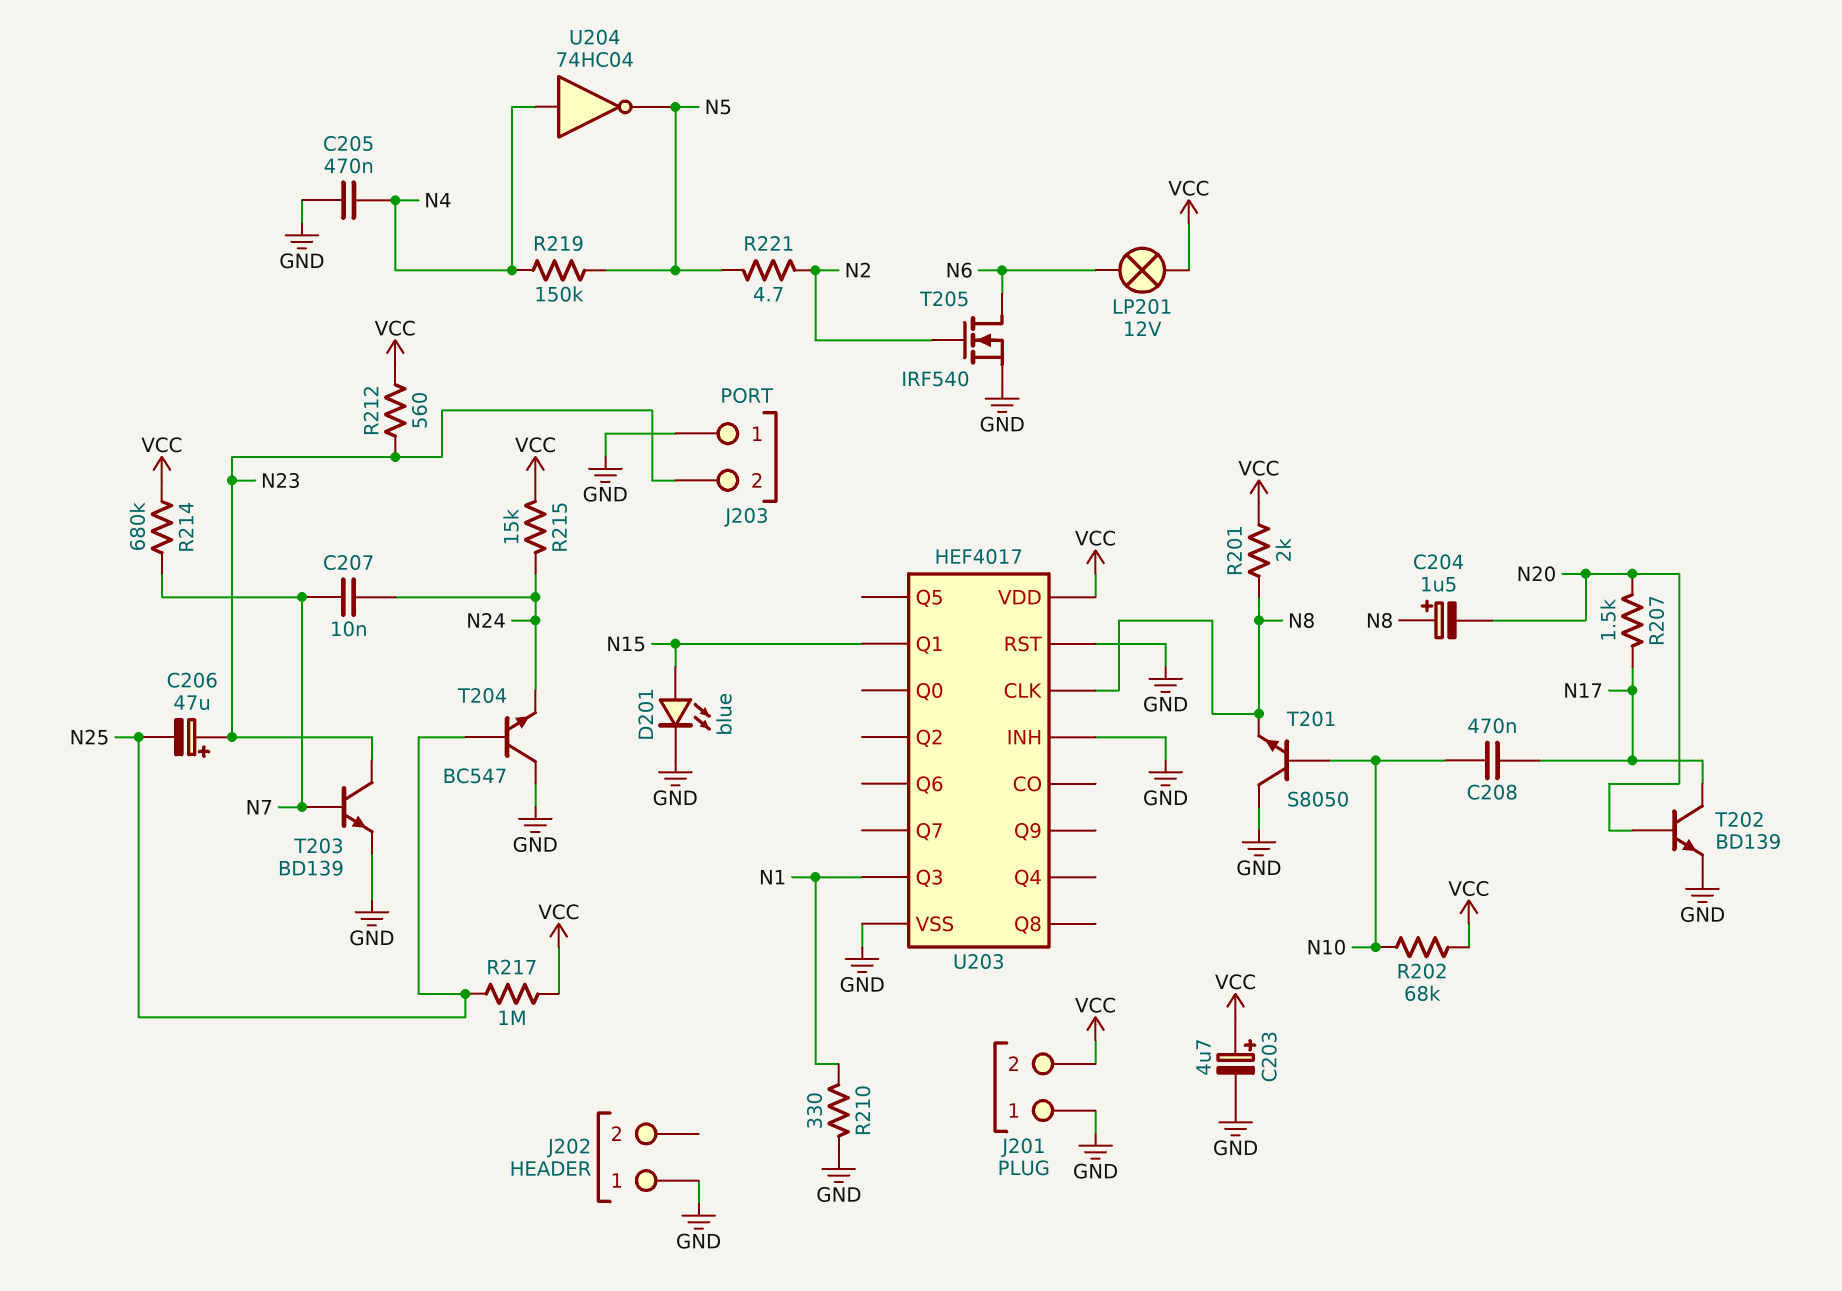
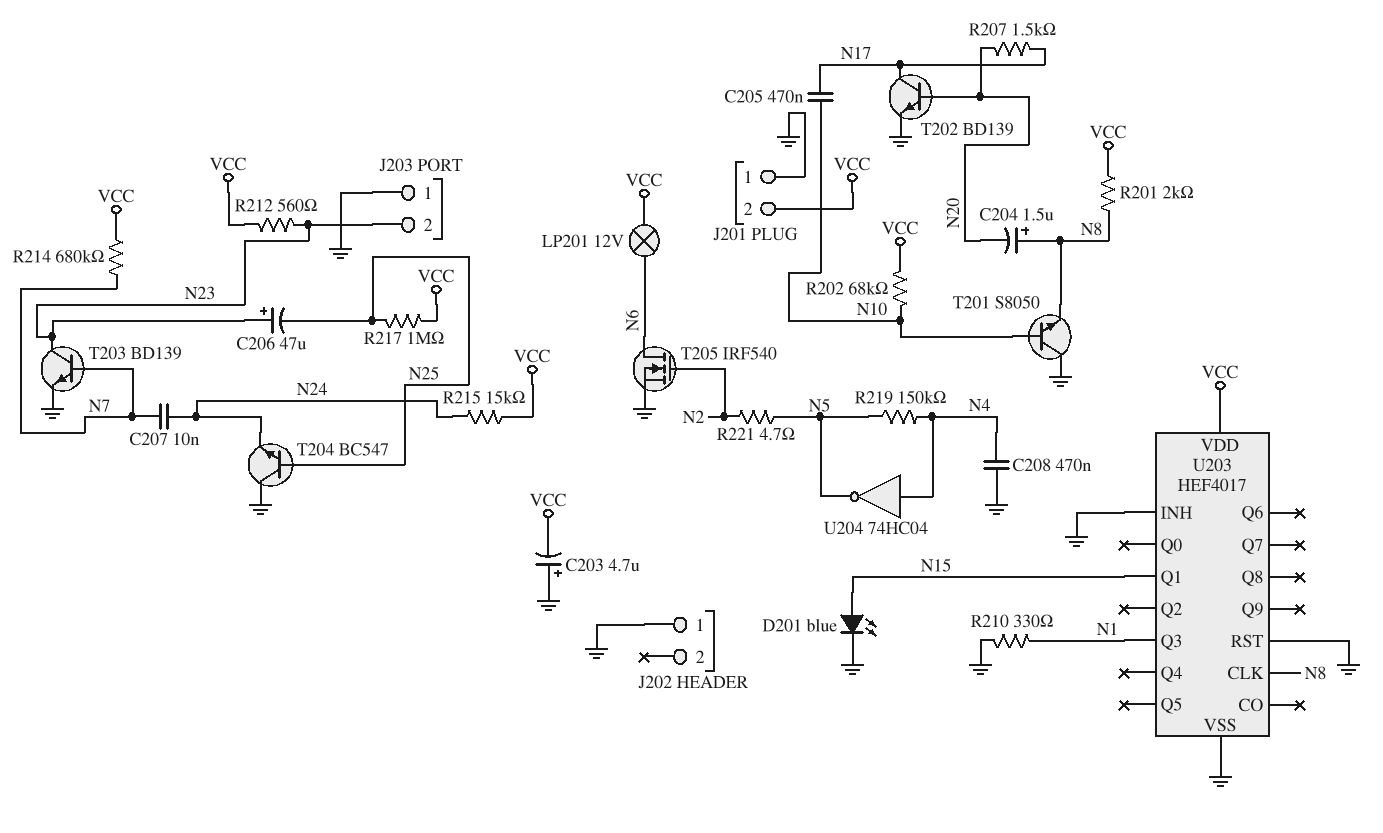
C203: 4.7uF (plus VCC, minus GND) -> 4.7uF (plus GND, minus VCC)
C205: 470nF (GND, N4) -> 470nF (N10, N17)
C208: 470nF (N10, N17) -> 470nF (GND, N4)

